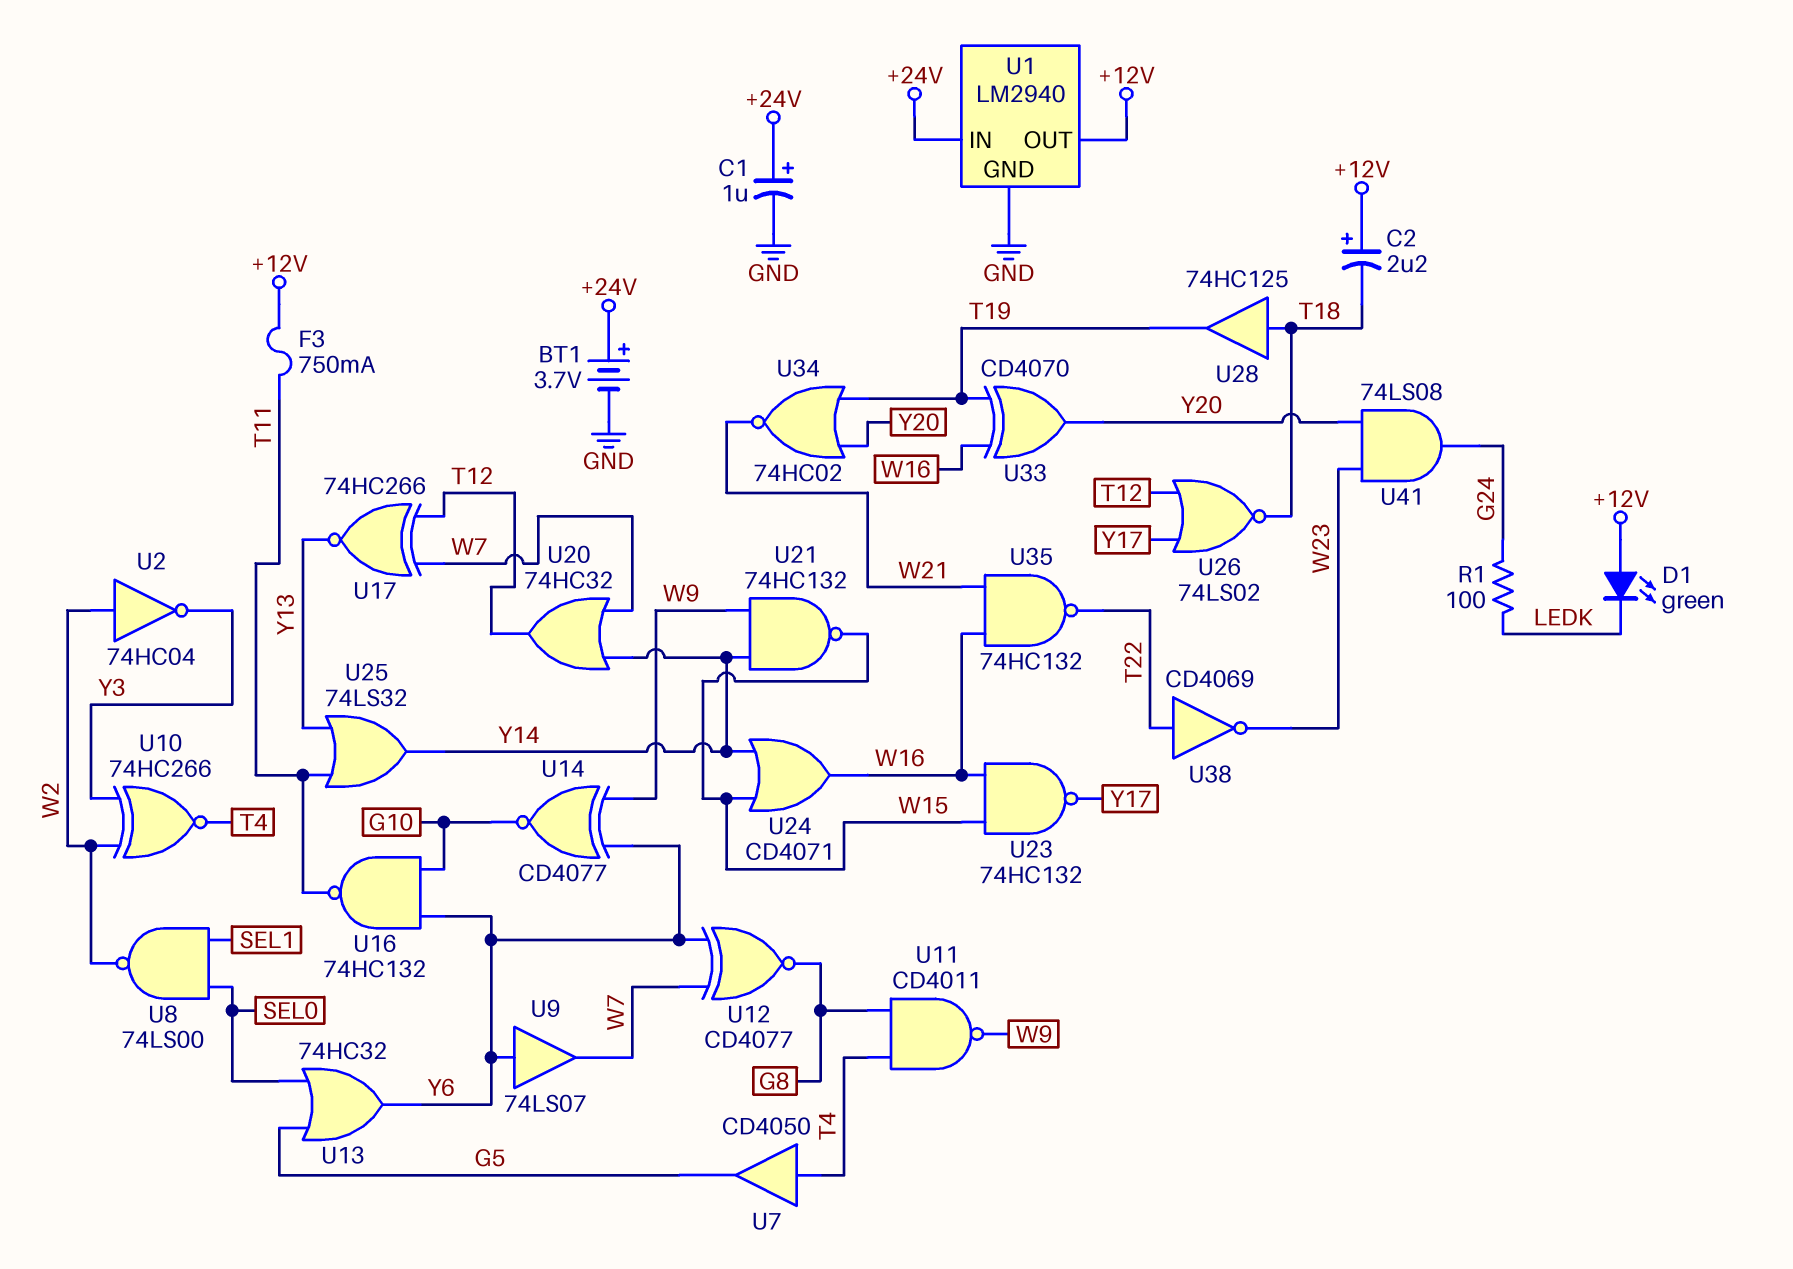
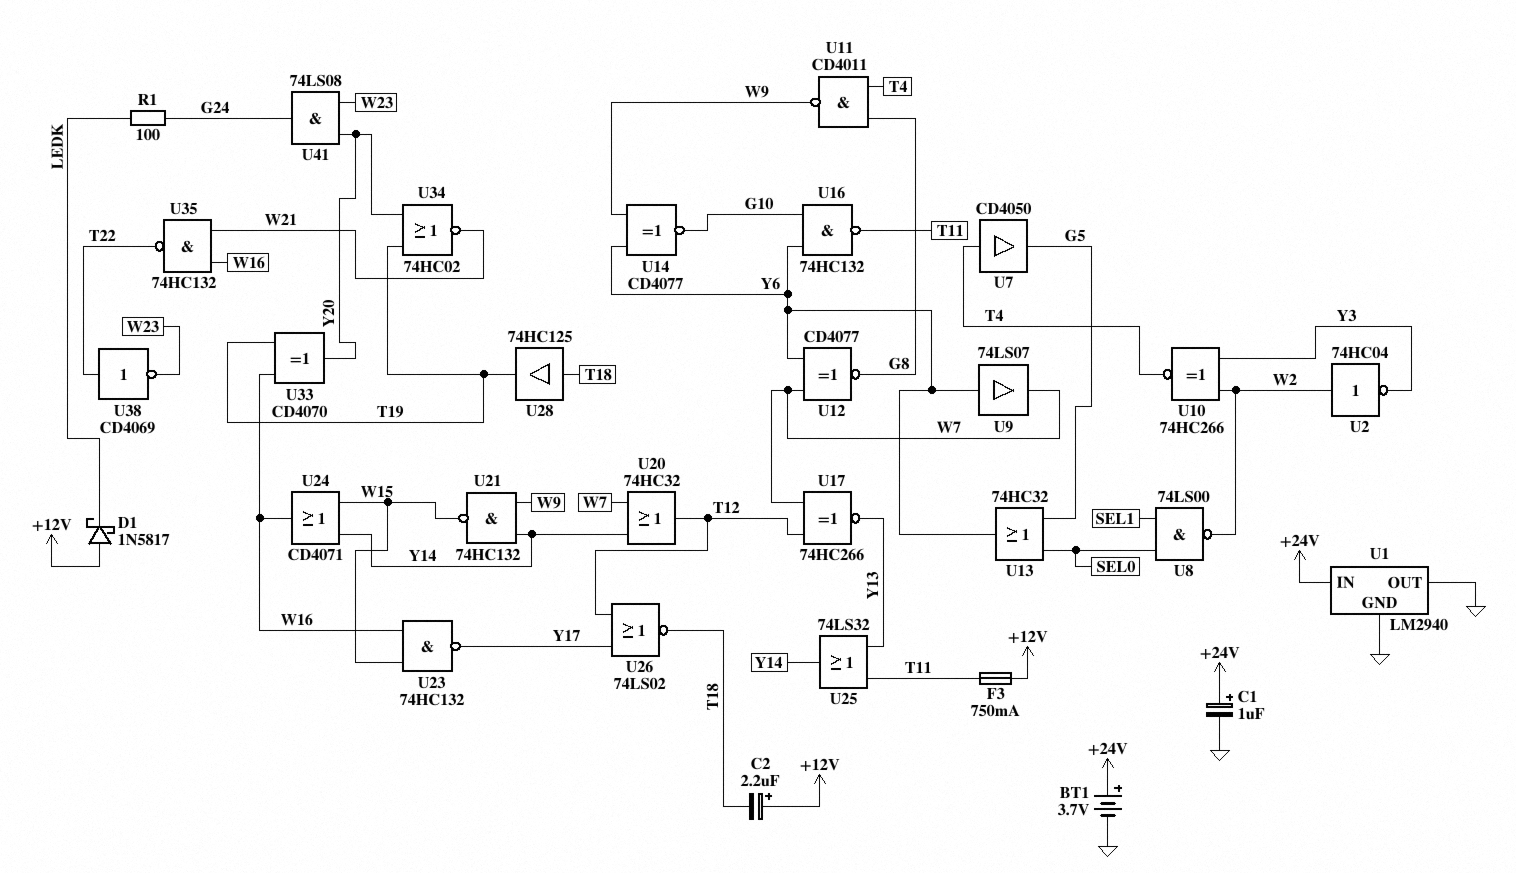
D1: LED green (A +12V, K LEDK) -> schottky 1N5817 (A +12V, K LEDK)
U1 pin OUT: +12V -> GND

